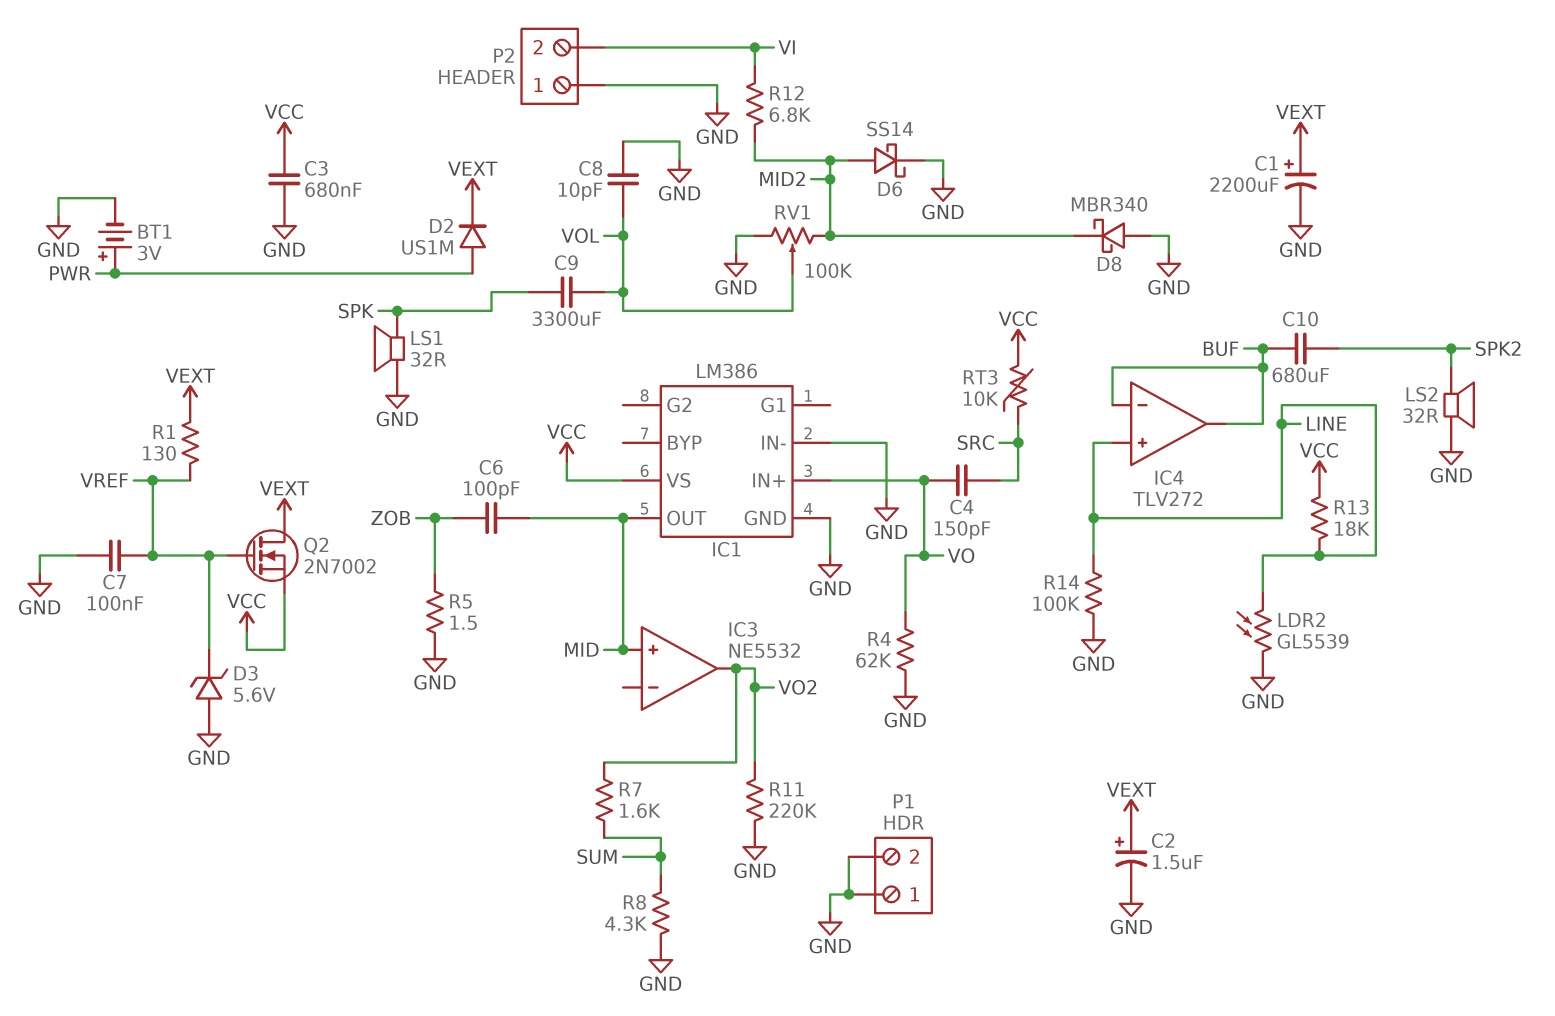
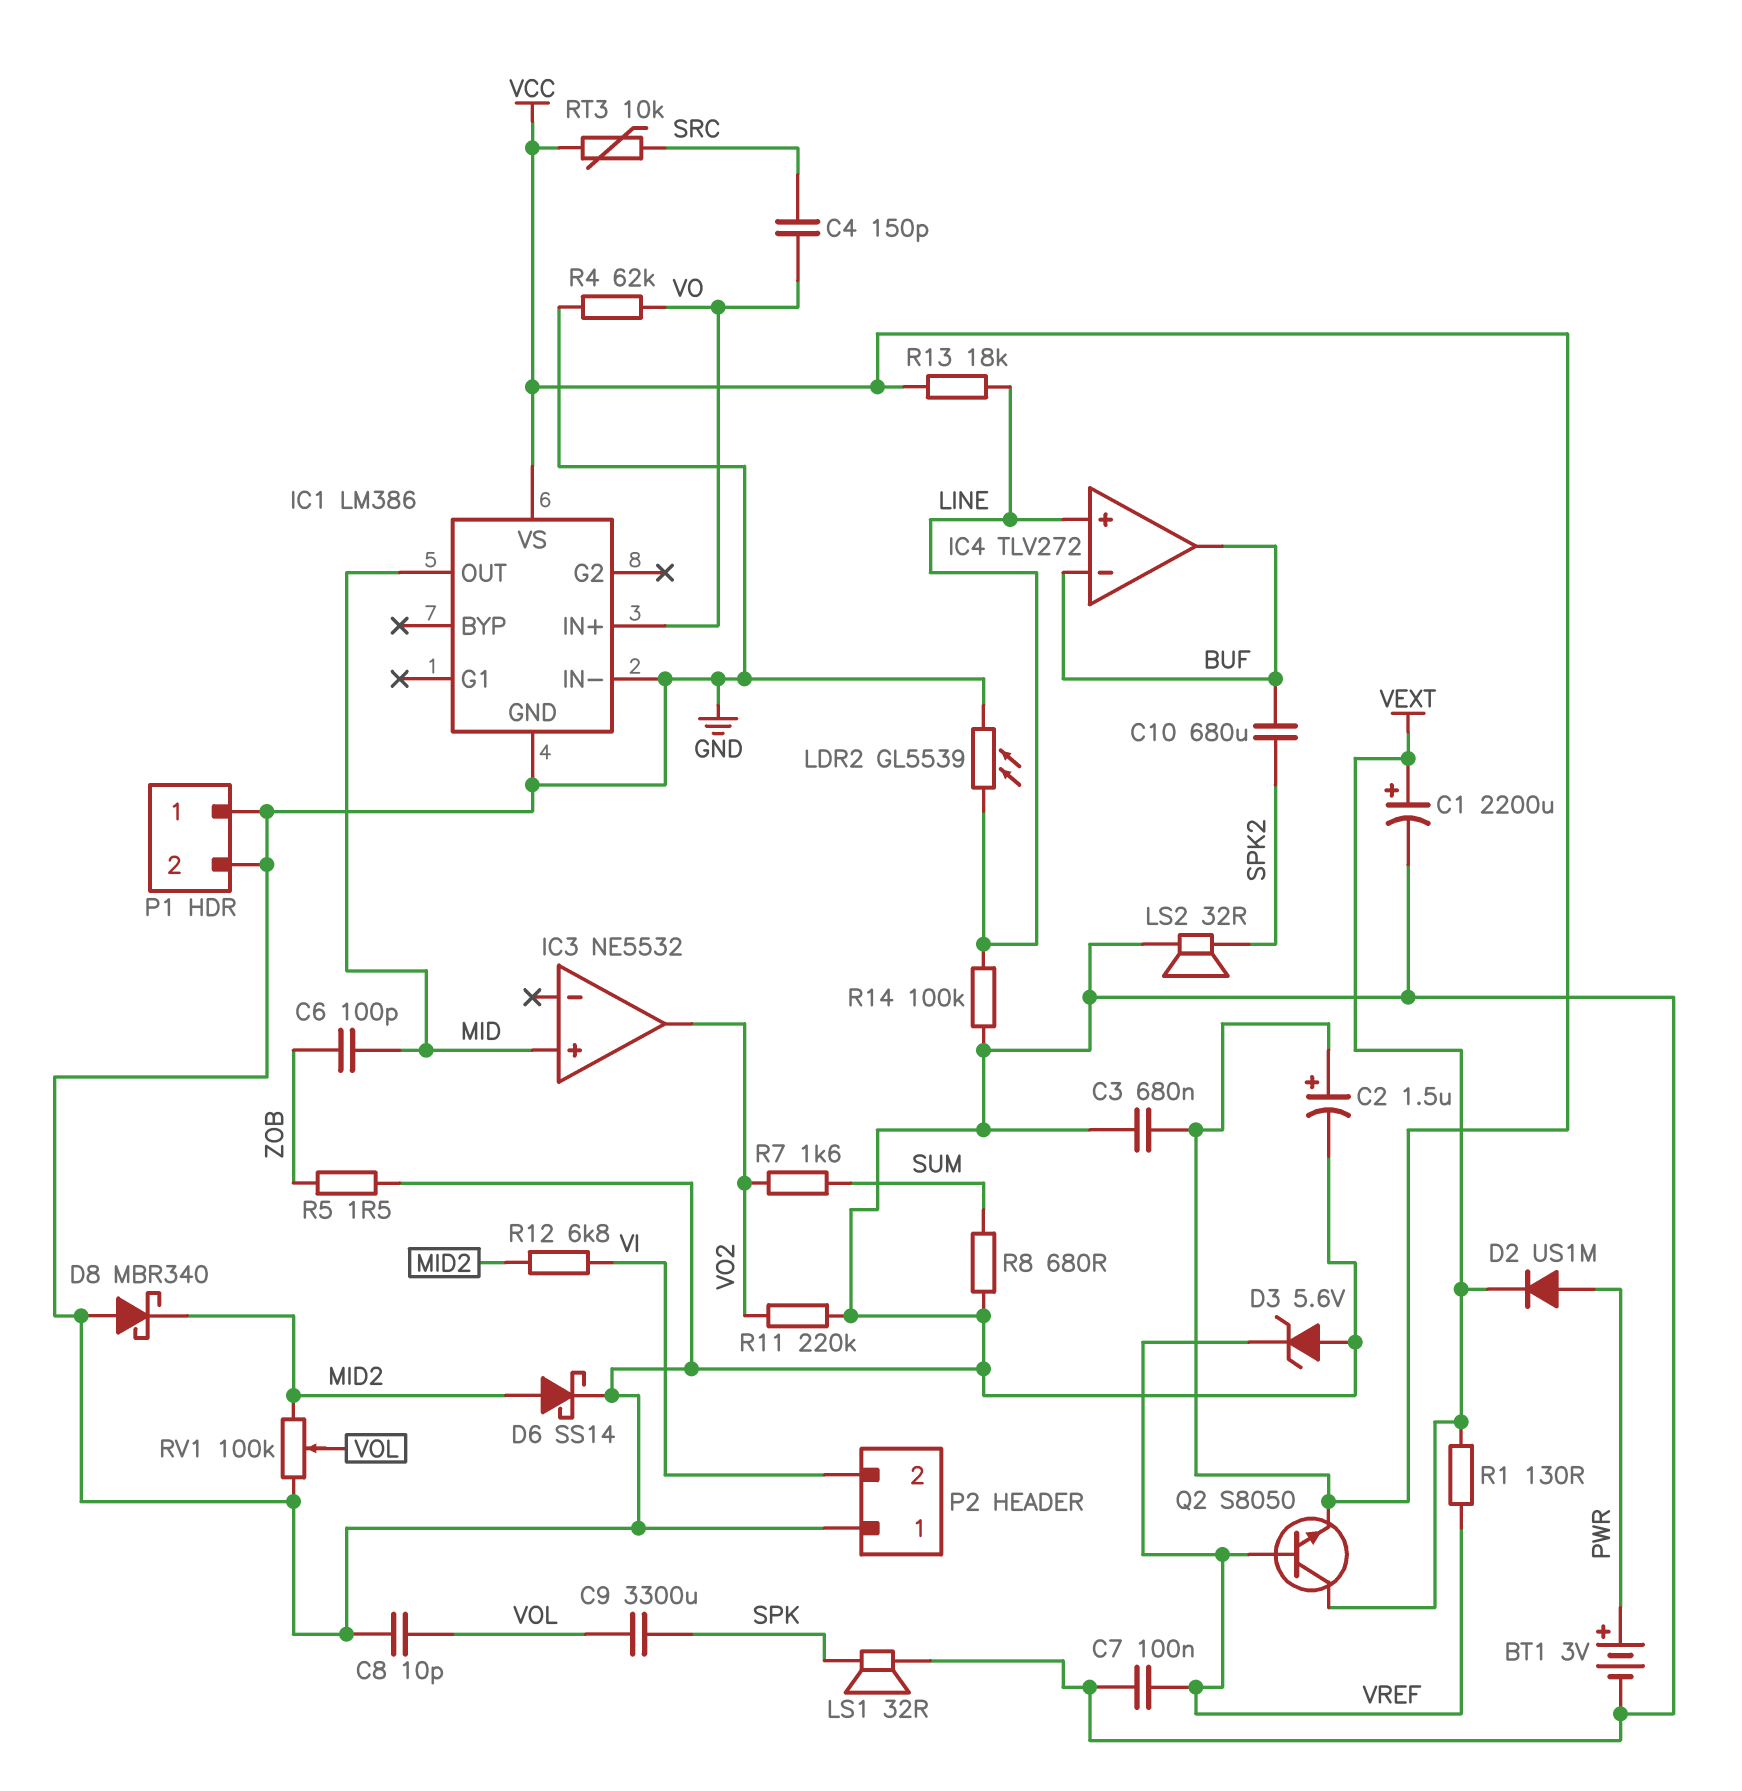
C2: 1.5uF (plus VEXT, minus GND) -> 1.5uF (plus VCC, minus GND)
Q2: NMOS 2N7002 (G VREF, D VEXT, S VCC) -> NPN S8050 (B VREF, C VEXT, E VCC)
R8: 4.3k (GND, SUM) -> 680 (GND, SUM)

